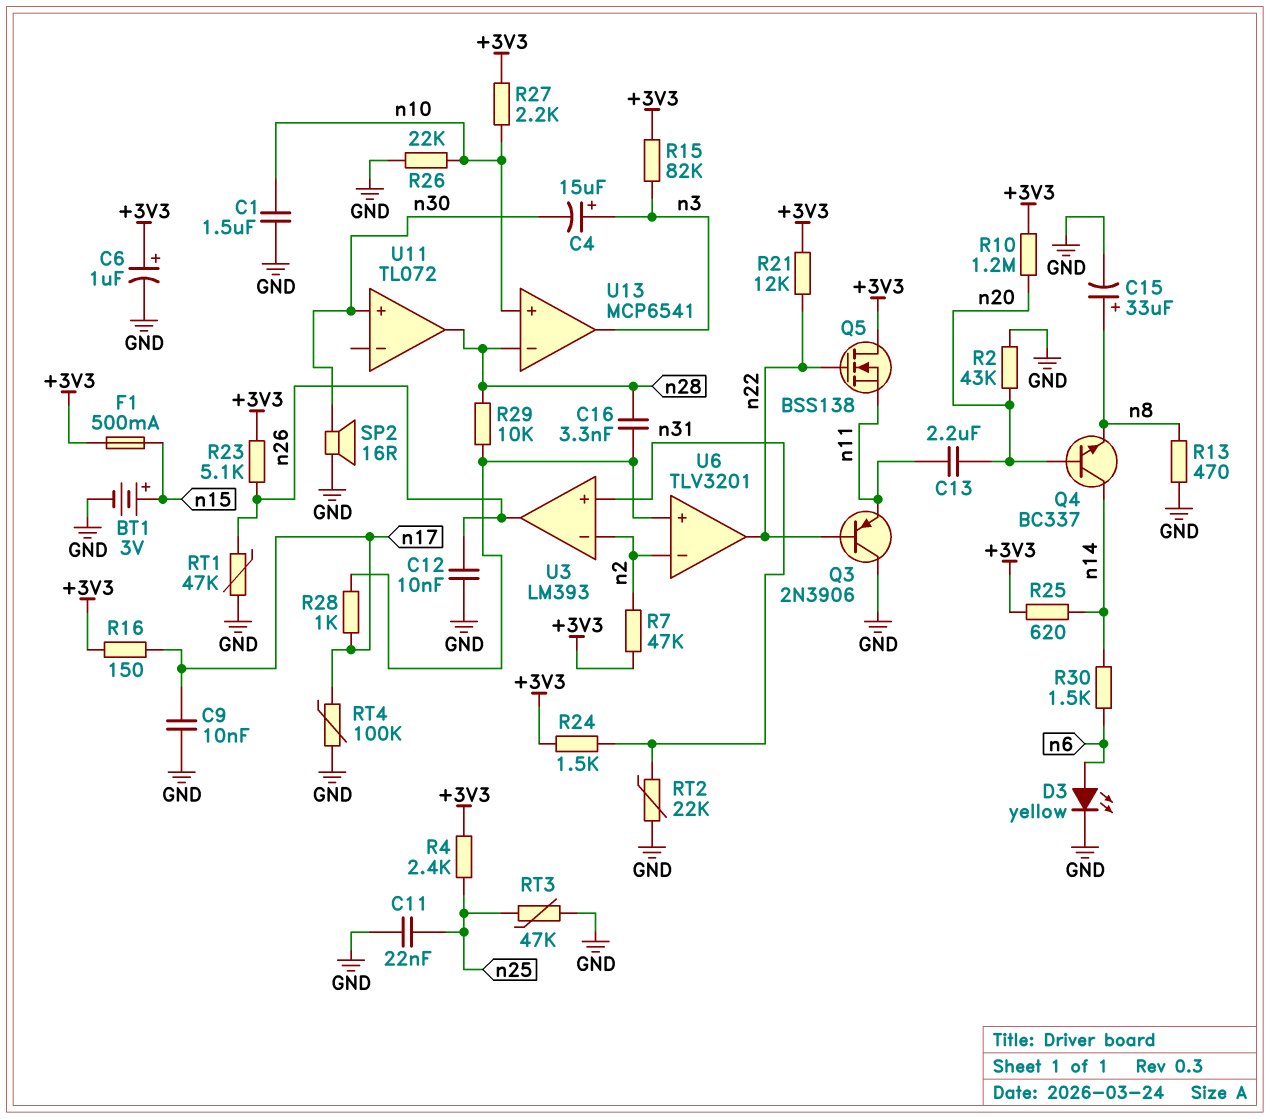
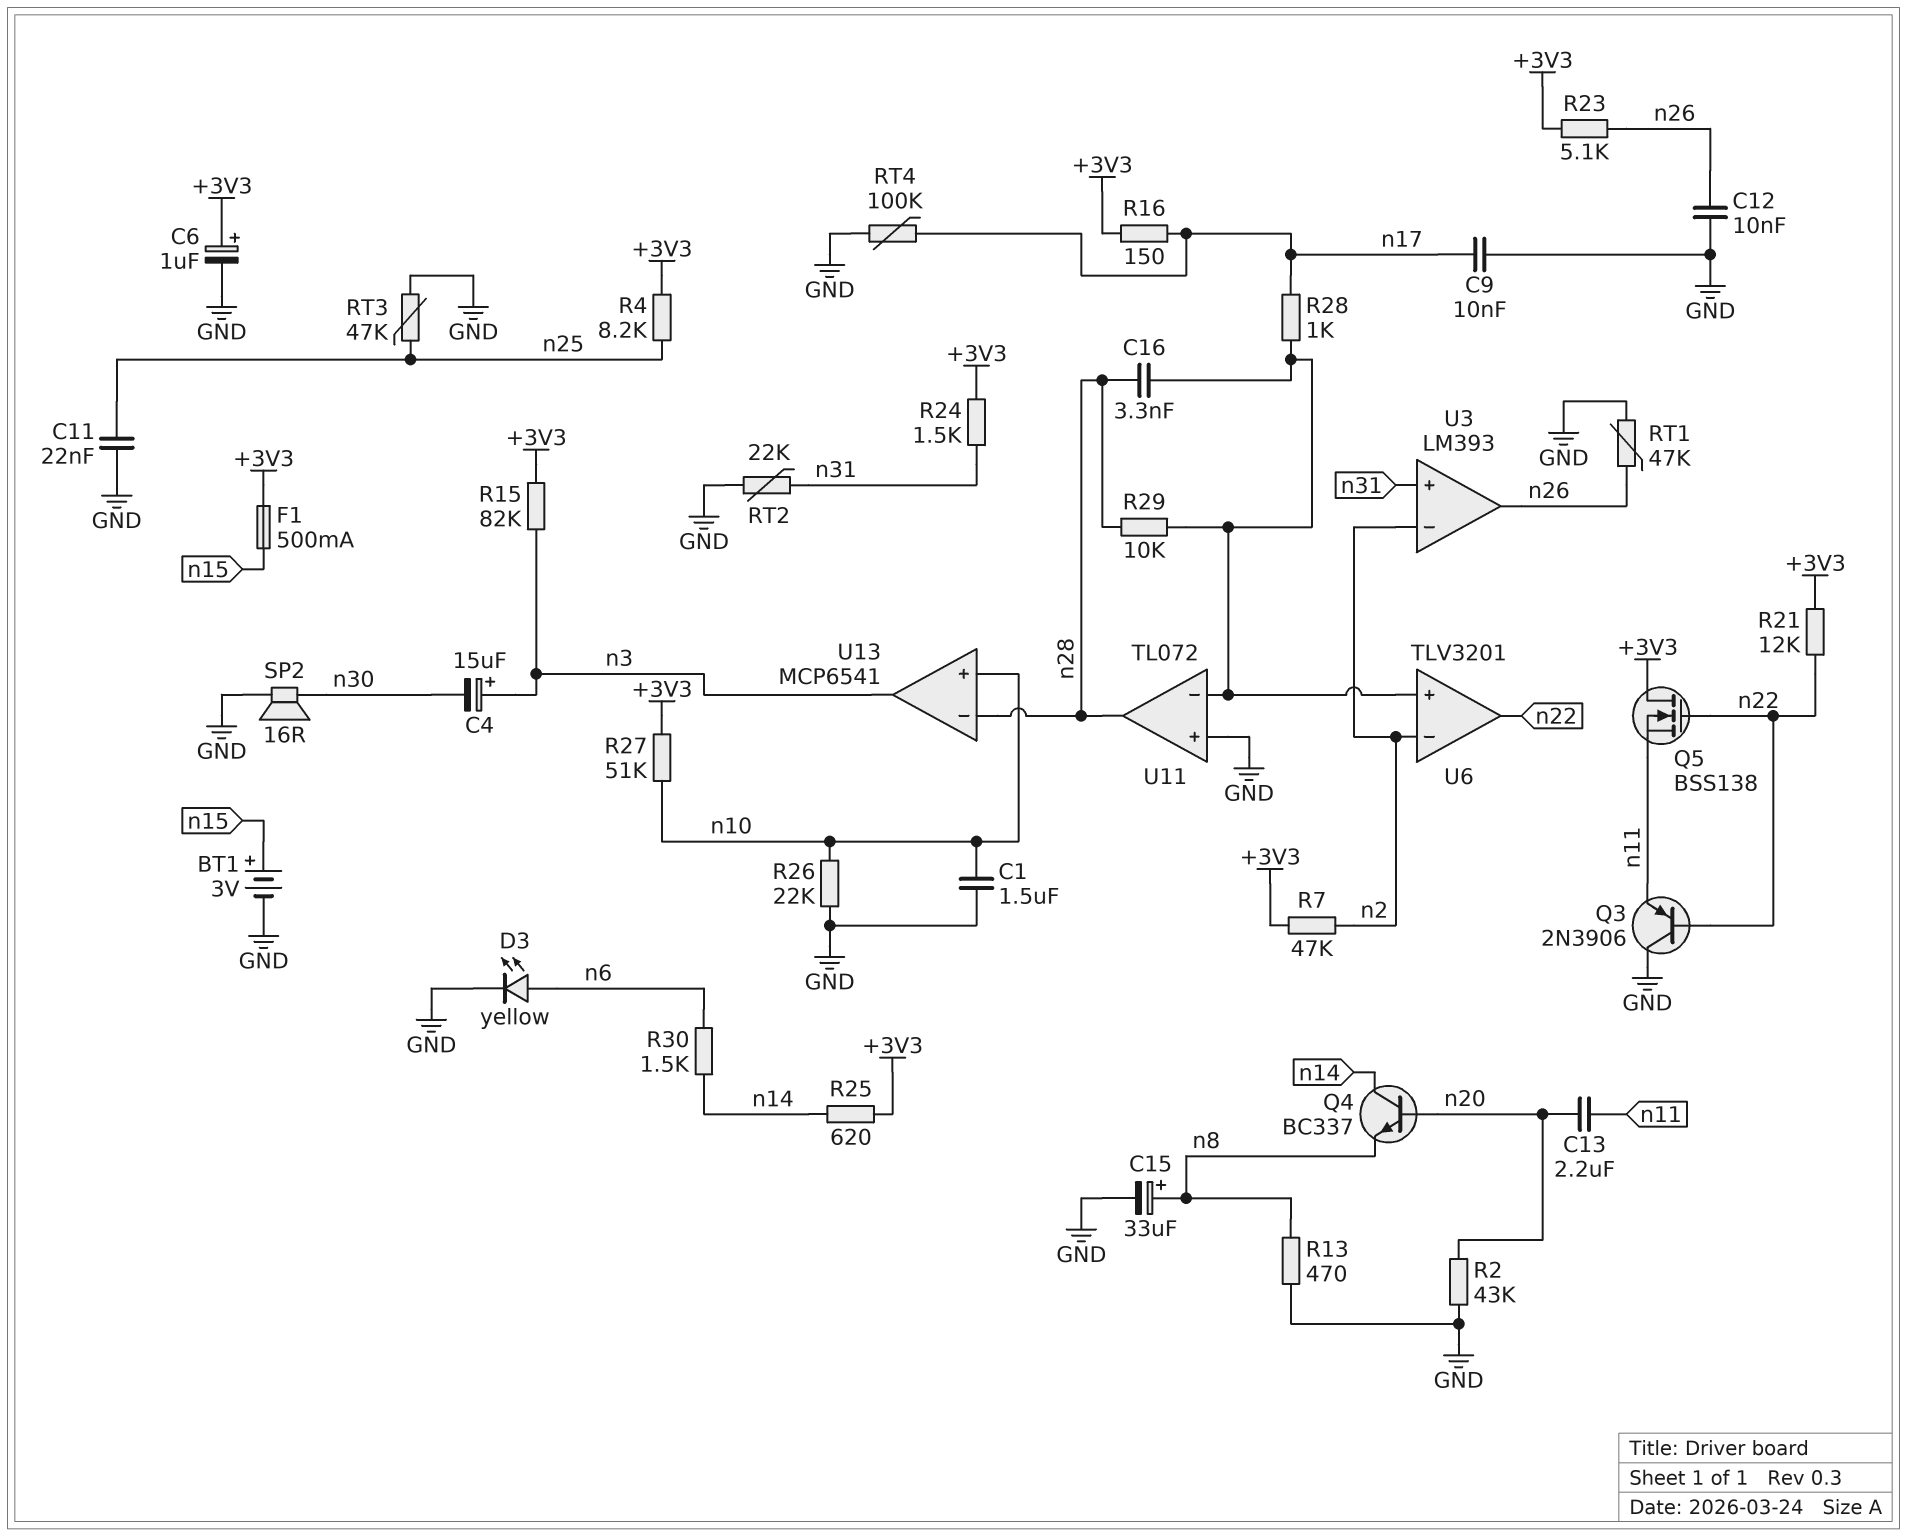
R4: 2.4k (+3V3, n25) -> 8.2k (+3V3, n25)
R10: 1.2M (+3V3, n20) -> none
R27: 2.2k (+3V3, n10) -> 51k (+3V3, n10)
U11 pin in+: n30 -> GND
U11 pin in-: none -> U6/in+

